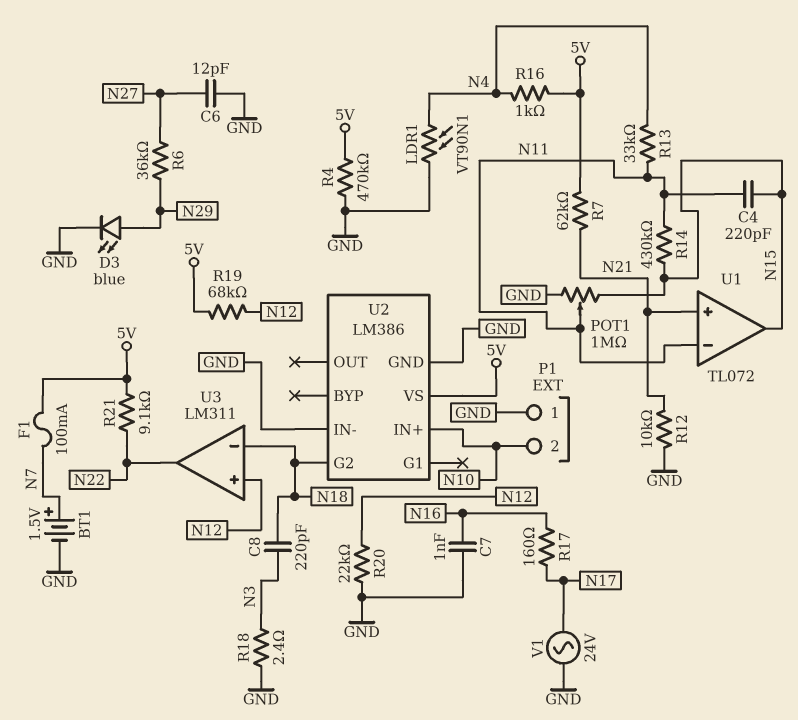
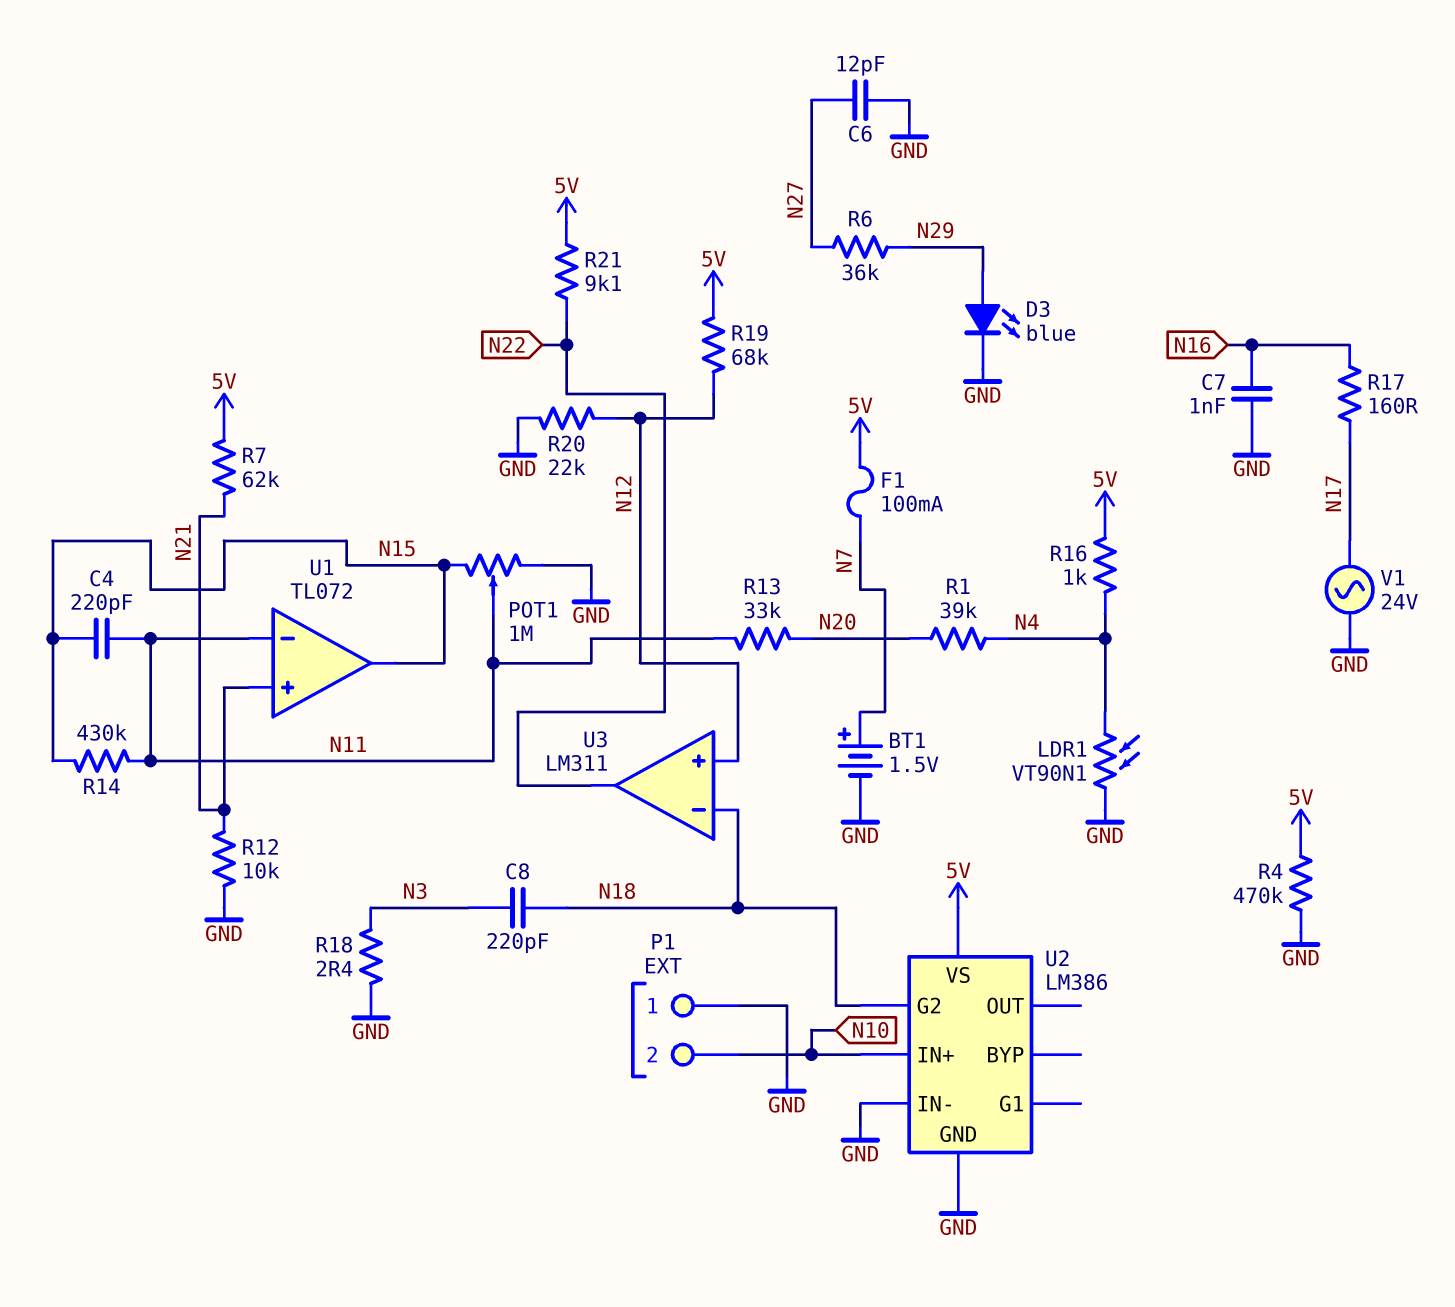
R1: none -> 39k (N4, N20)
R13: 33k (N4, N11) -> 33k (N11, N20)

